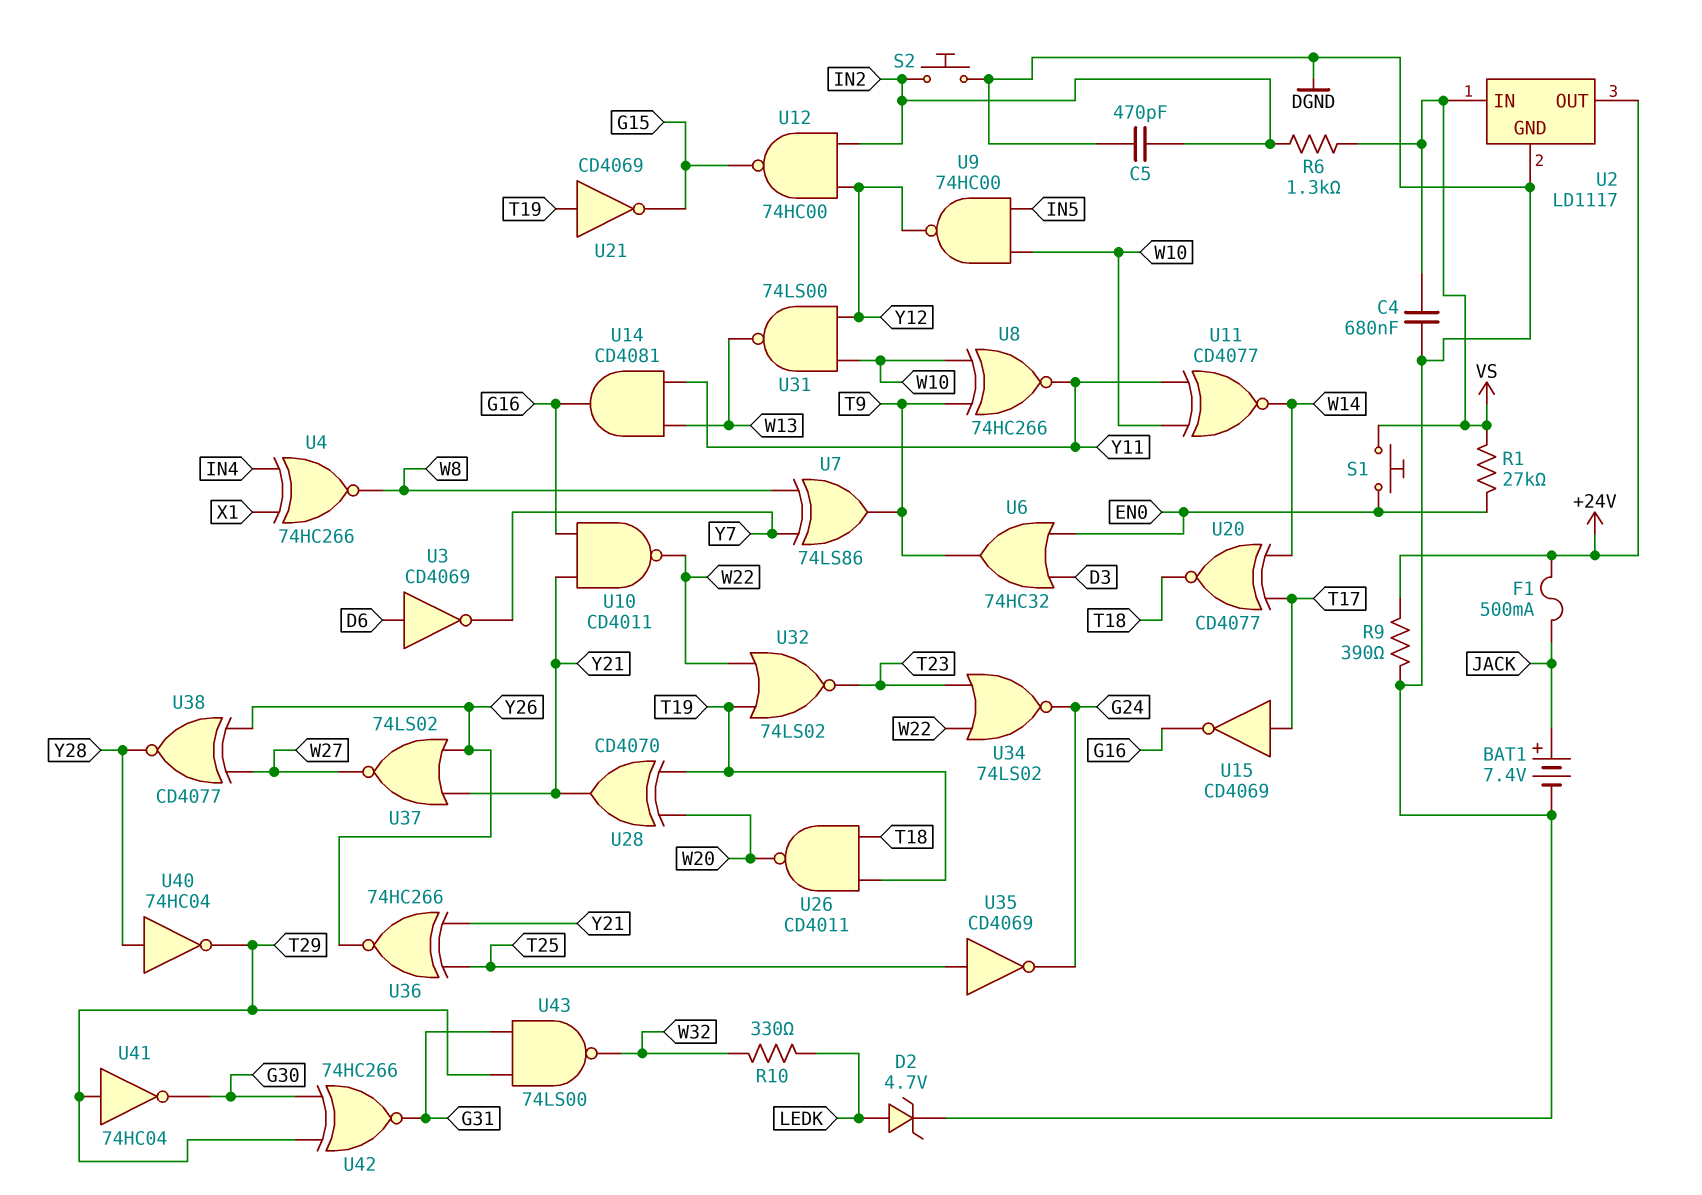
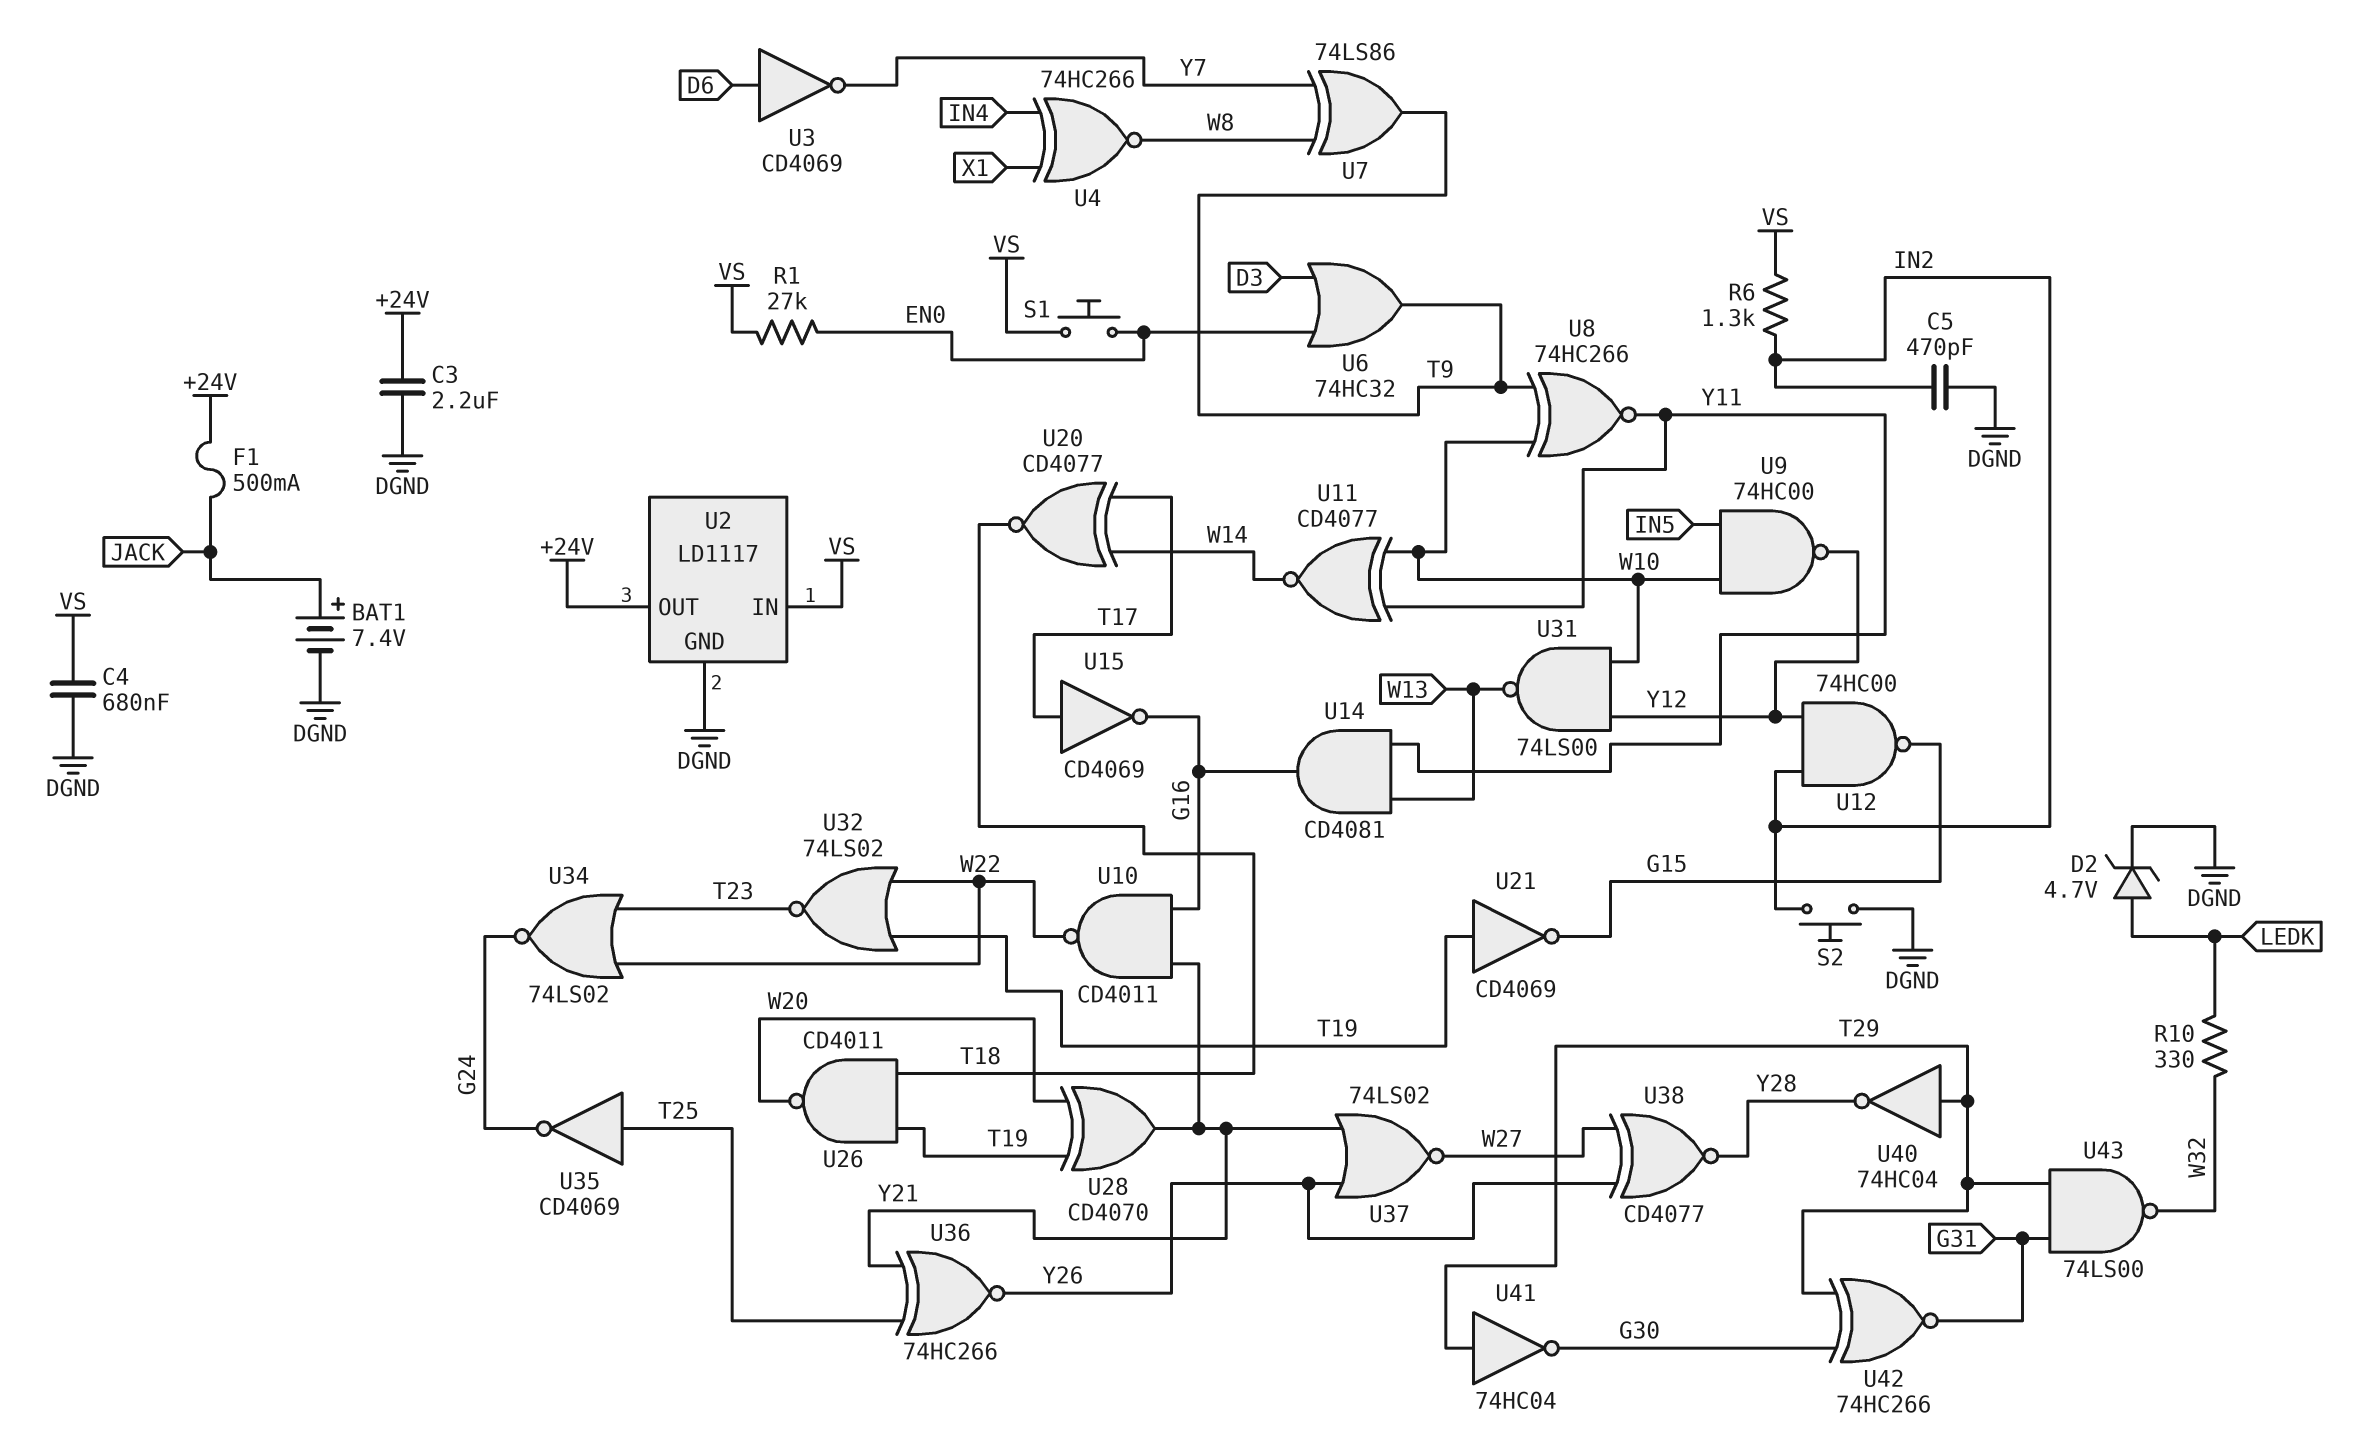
C3: none -> 2.2uF (+24V, DGND)
R9: 390 (+24V, DGND) -> none
U40: NOT 74HC04 (in Y28, out T29) -> NOT 74HC04 (in T29, out Y28)

